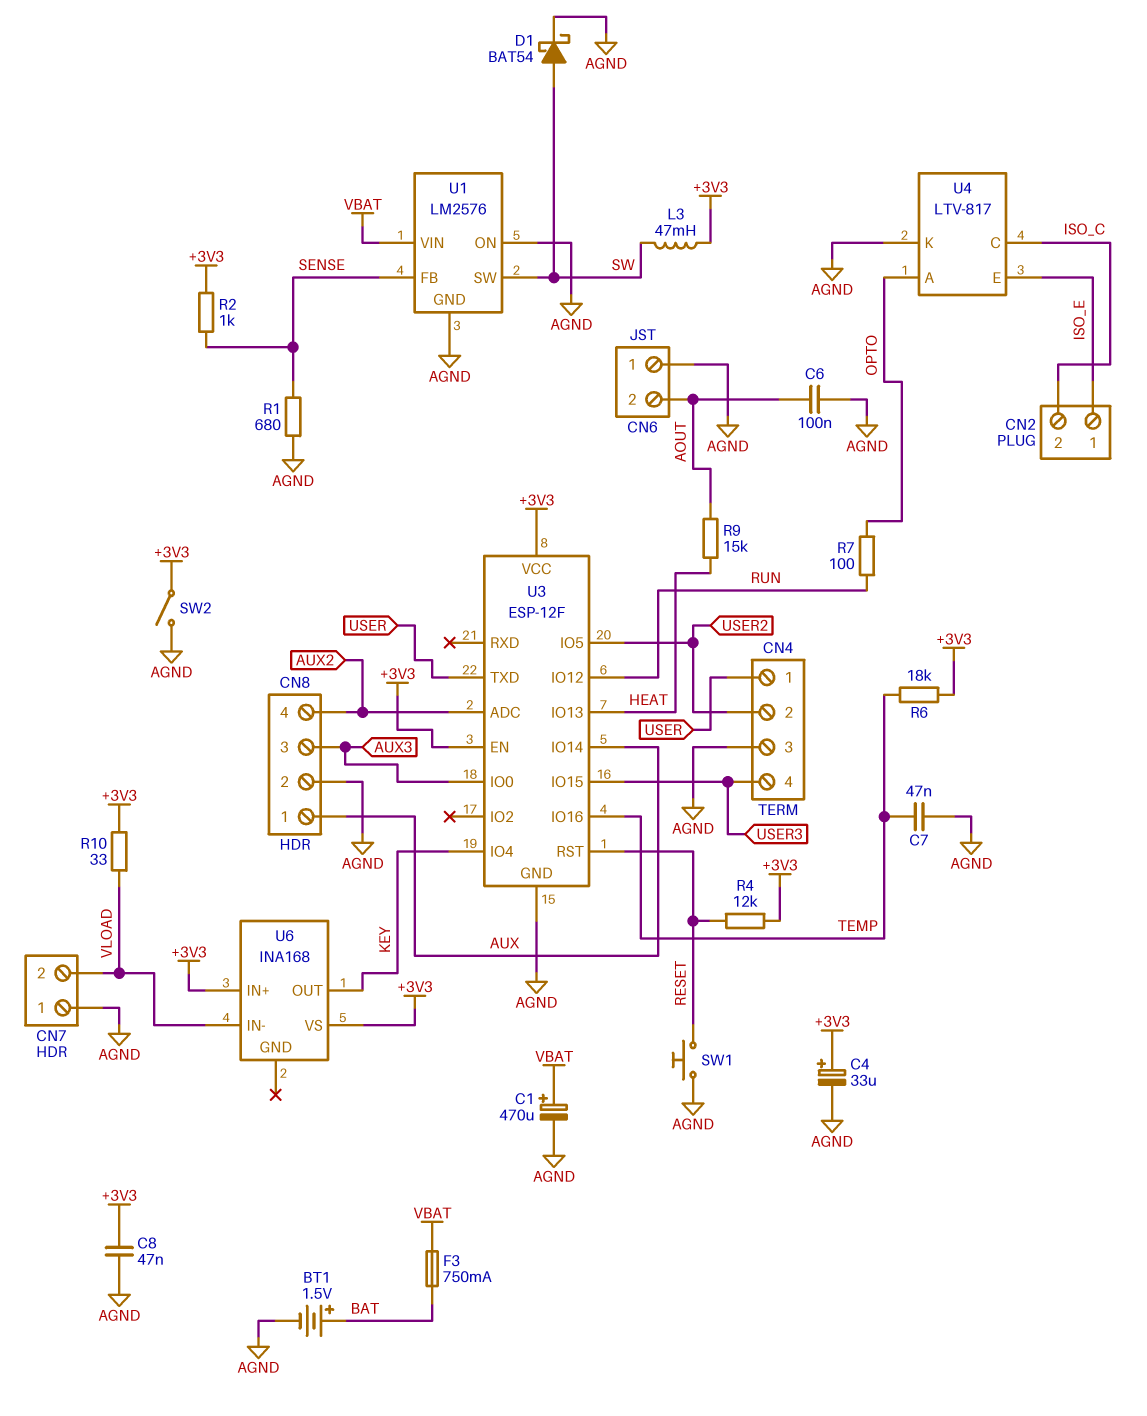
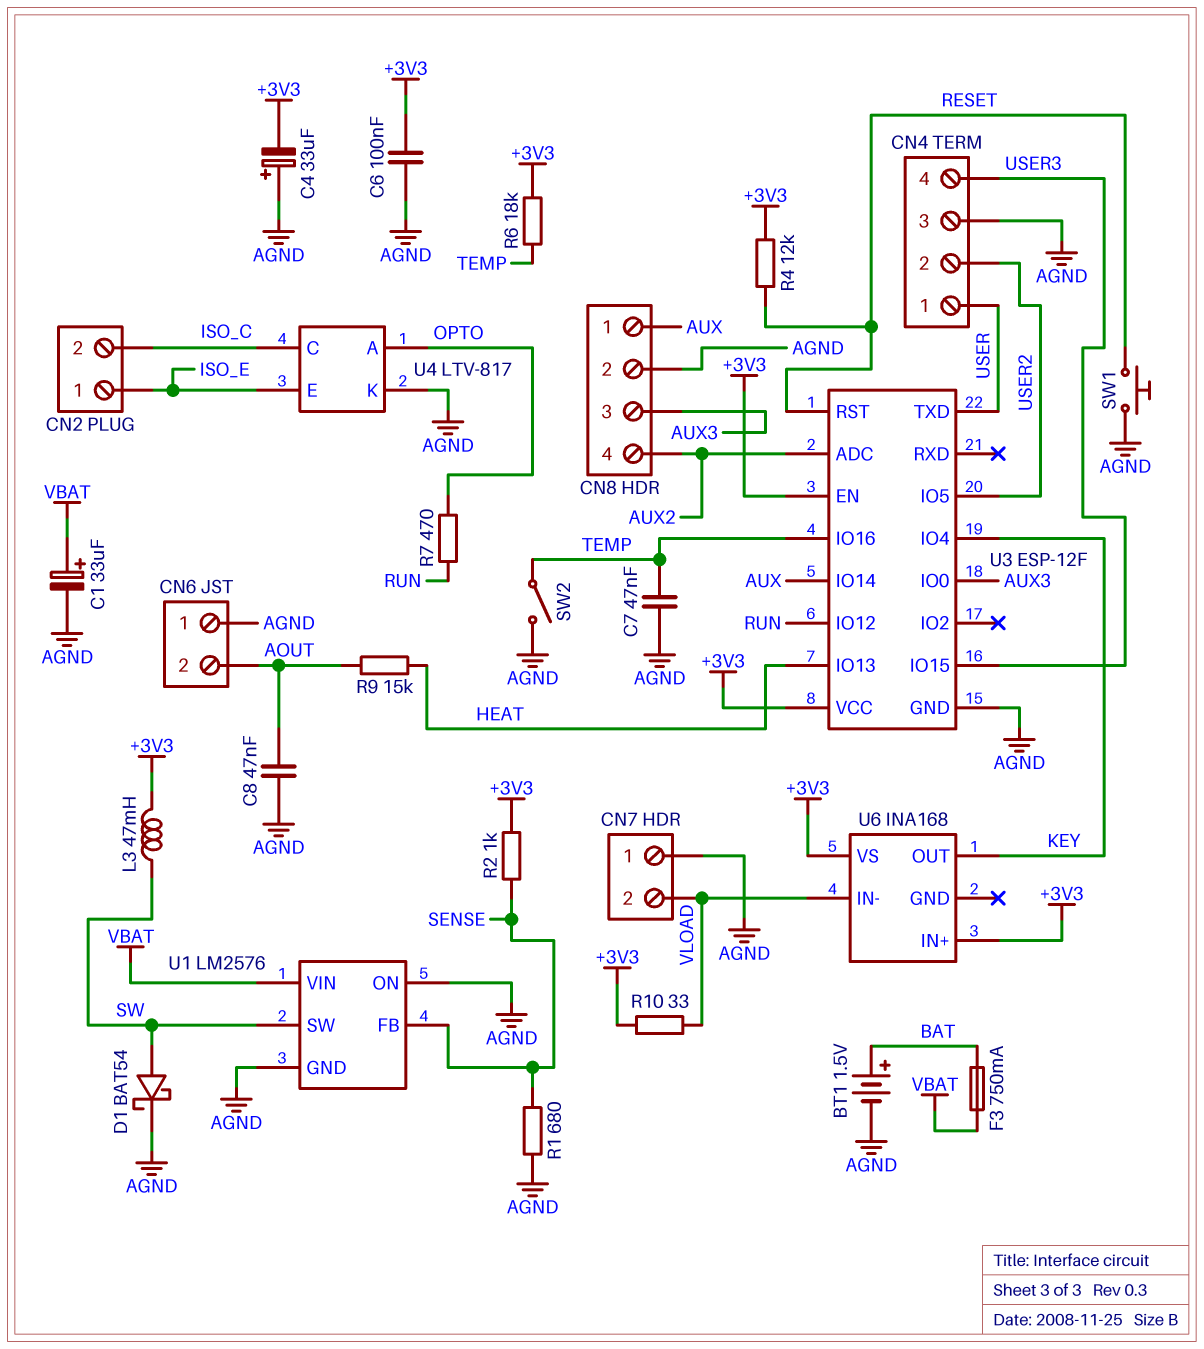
C1: 470uF (plus VBAT, minus AGND) -> 33uF (plus VBAT, minus AGND)
C4: 33uF (plus +3V3, minus AGND) -> 33uF (plus AGND, minus +3V3)
C6: 100nF (AGND, AOUT) -> 100nF (+3V3, AGND)
C8: 47nF (+3V3, AGND) -> 47nF (AGND, AOUT)
R7: 100 (OPTO, RUN) -> 470 (OPTO, RUN)
SW2: switch (+3V3, AGND) -> switch (AGND, TEMP)

